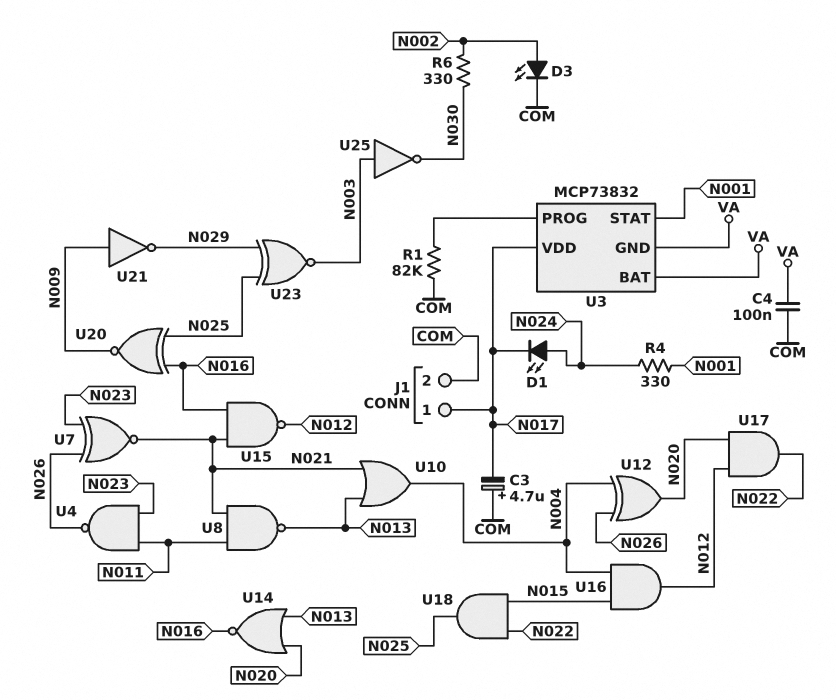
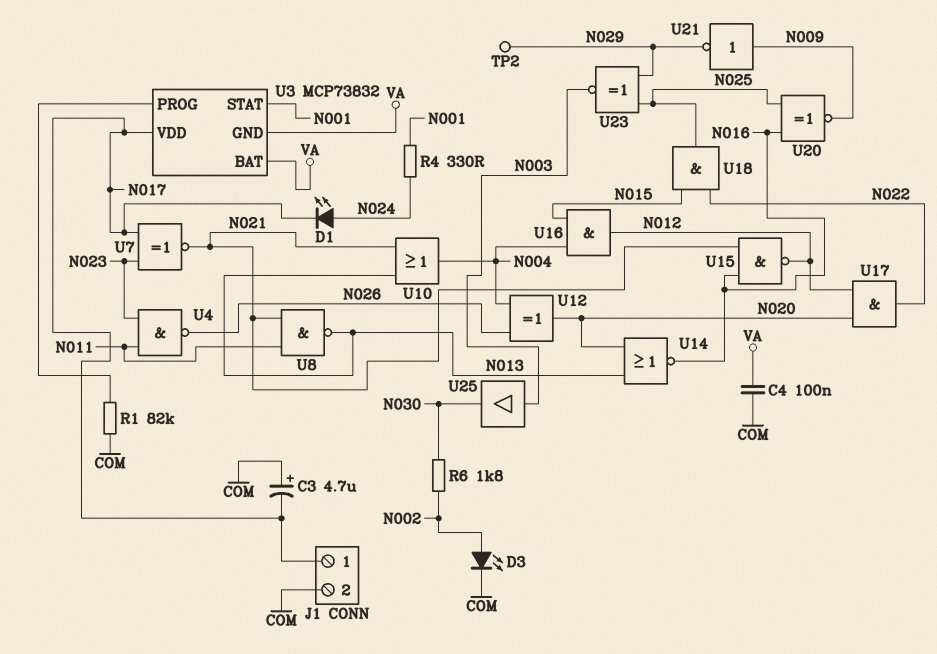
R6: 330 (N002, N030) -> 1.8k (N002, N030)
TP2: none -> test point (N029)
U7: XNOR (in N023, in N026, out N021) -> XNOR (in N017, in N023, out N021)
U25: NOT (in N003, out N030) -> buffer (in N003, out N030)

